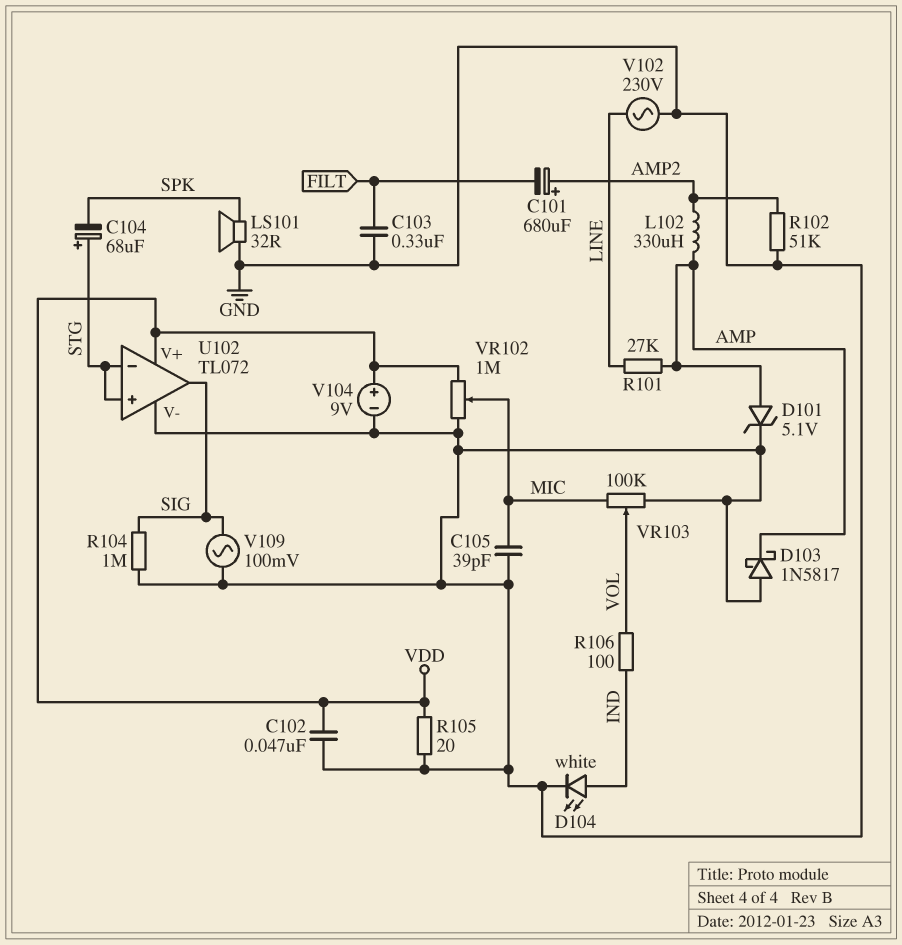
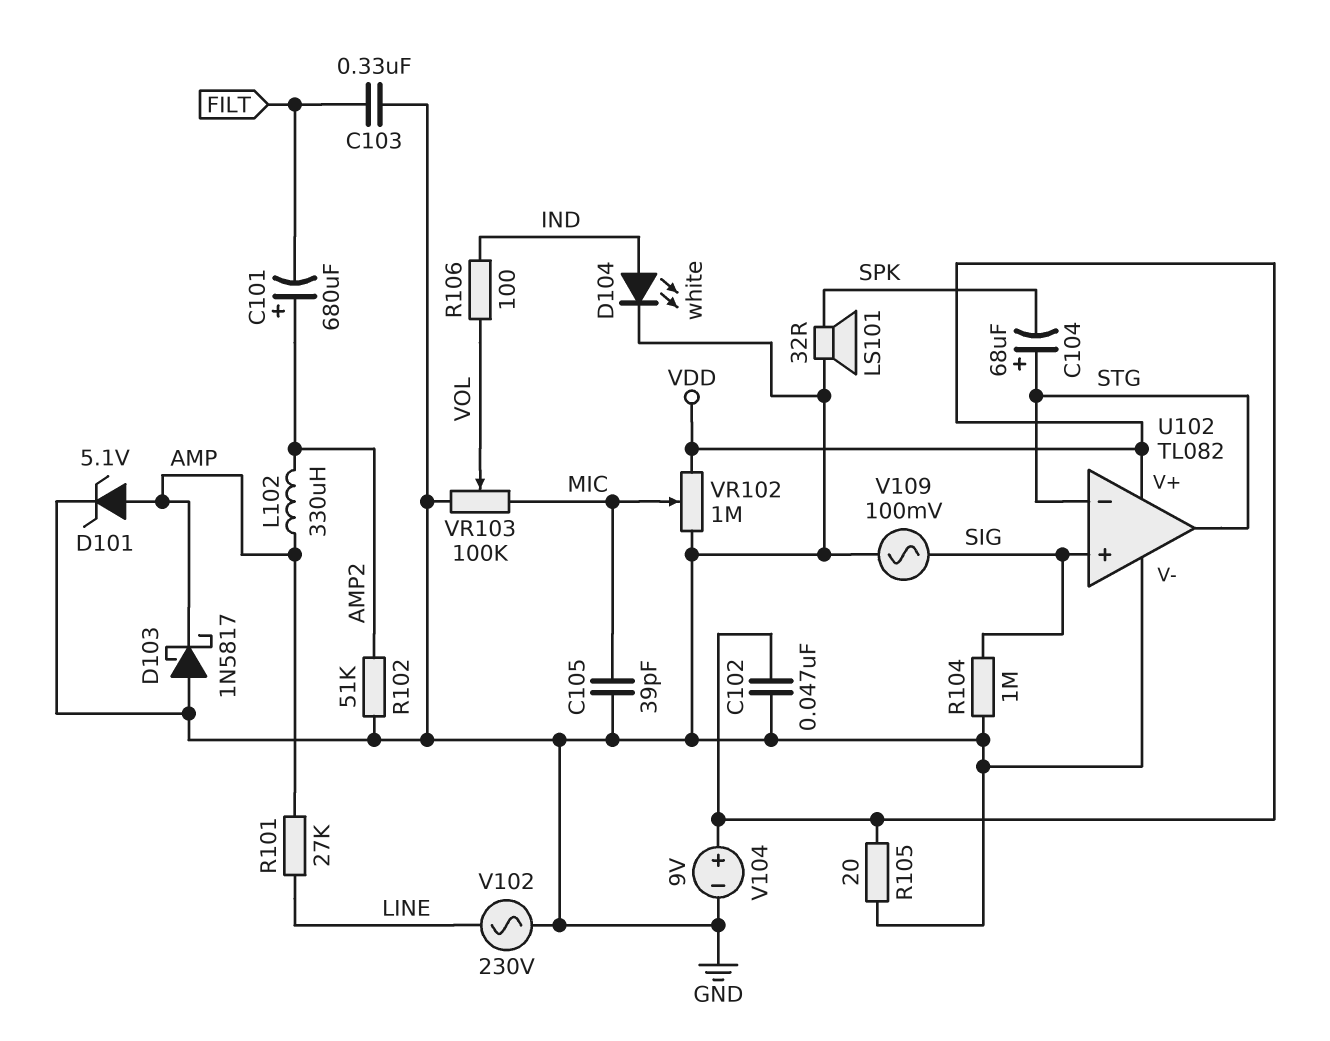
U102: TL072 -> TL082
U102 pin in+: STG -> SIG
U102 pin out: SIG -> STG

